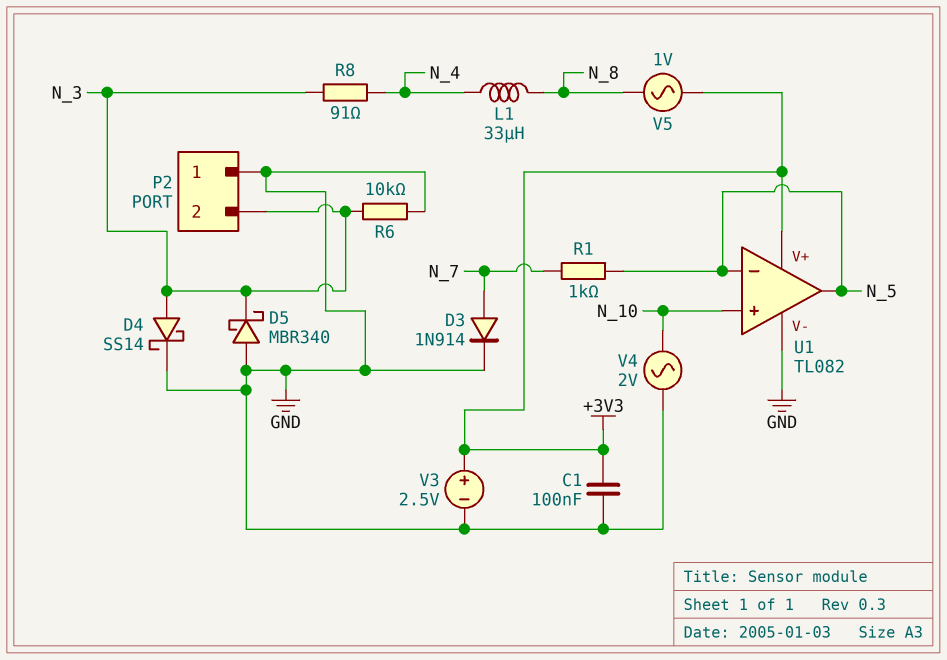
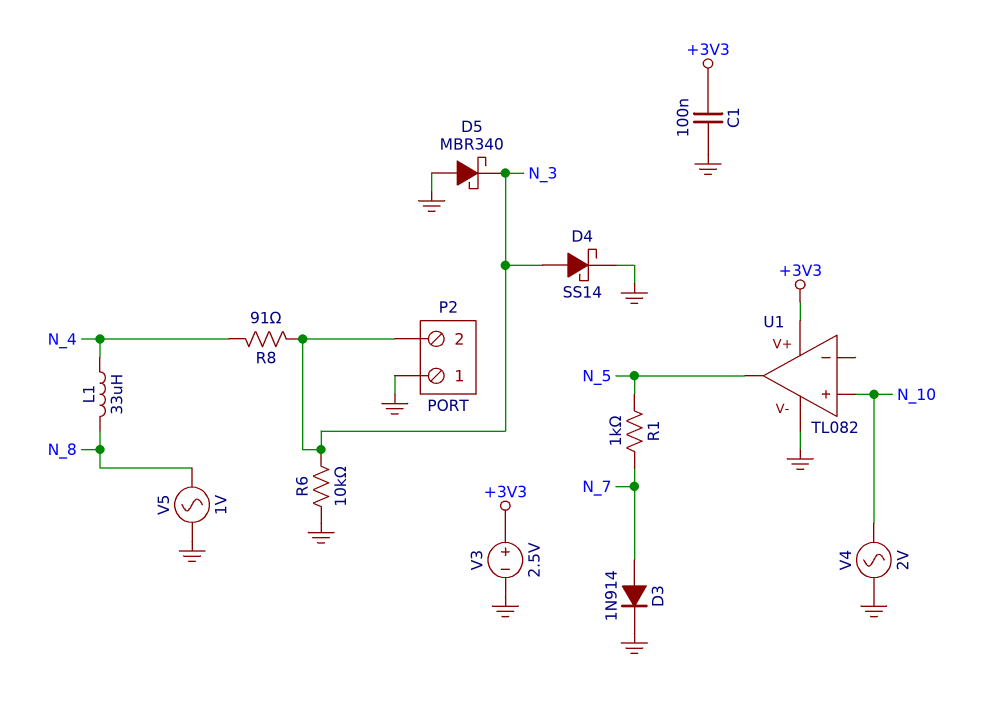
U1 pin in-: N_5 -> none
V5: AC 1V (+3V3, N_8) -> AC 1V (GND, N_8)

